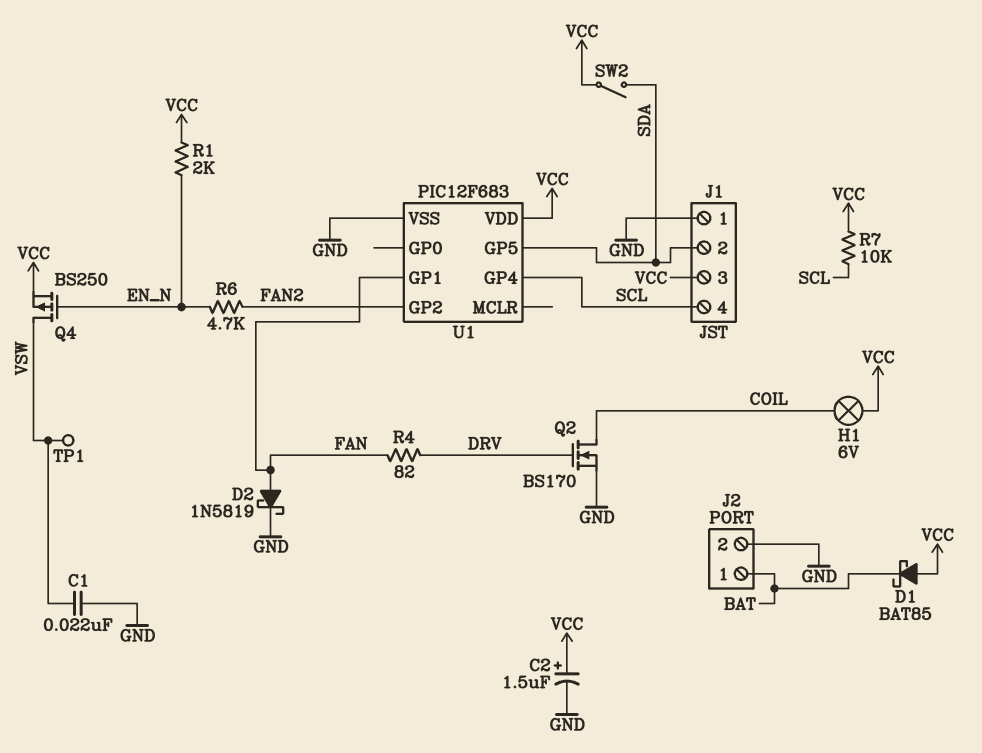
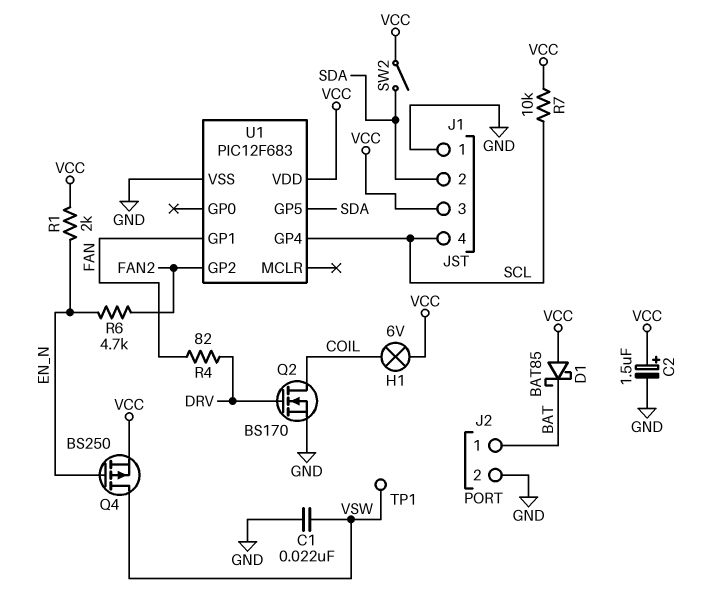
D2: schottky 1N5819 (A FAN, K GND) -> none

